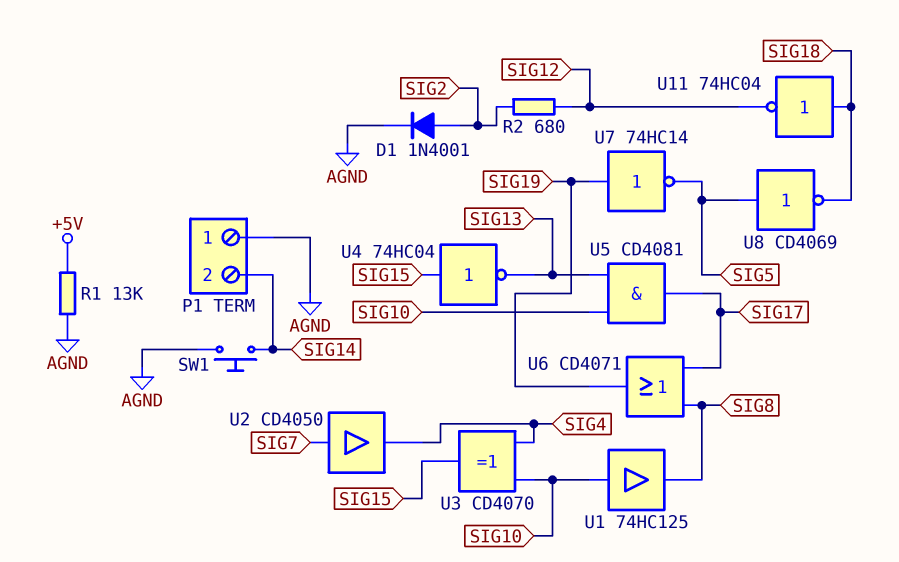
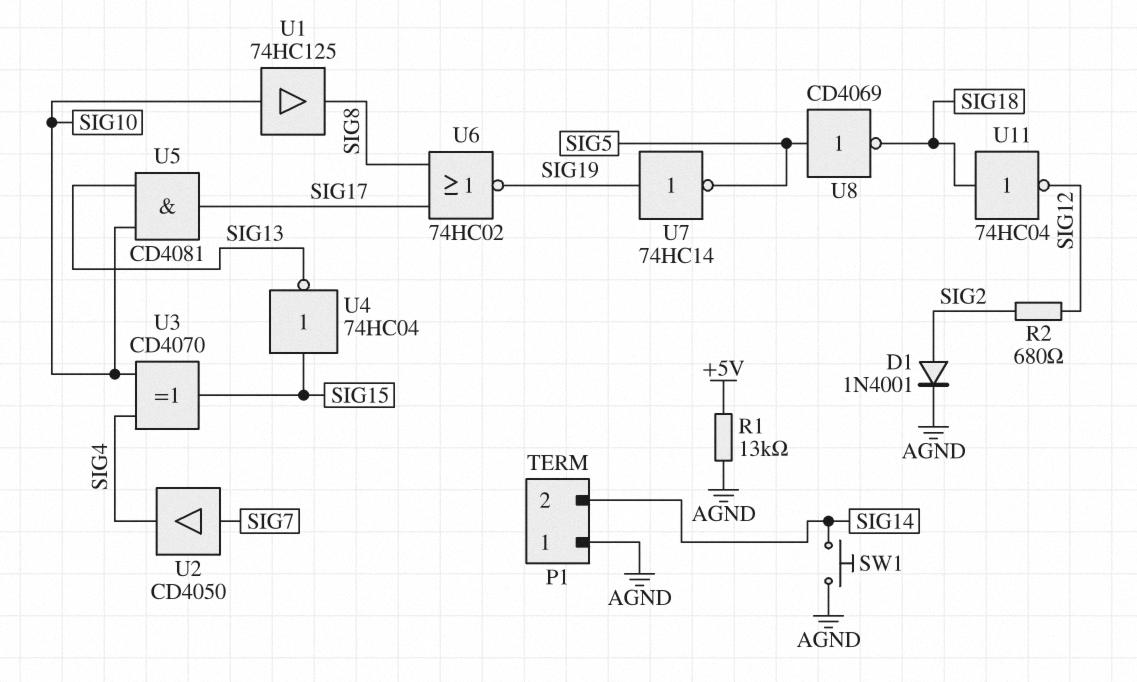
U6: OR CD4071 (in SIG8, in SIG17, out SIG19) -> NOR 74HC02 (in SIG8, in SIG17, out SIG19)

